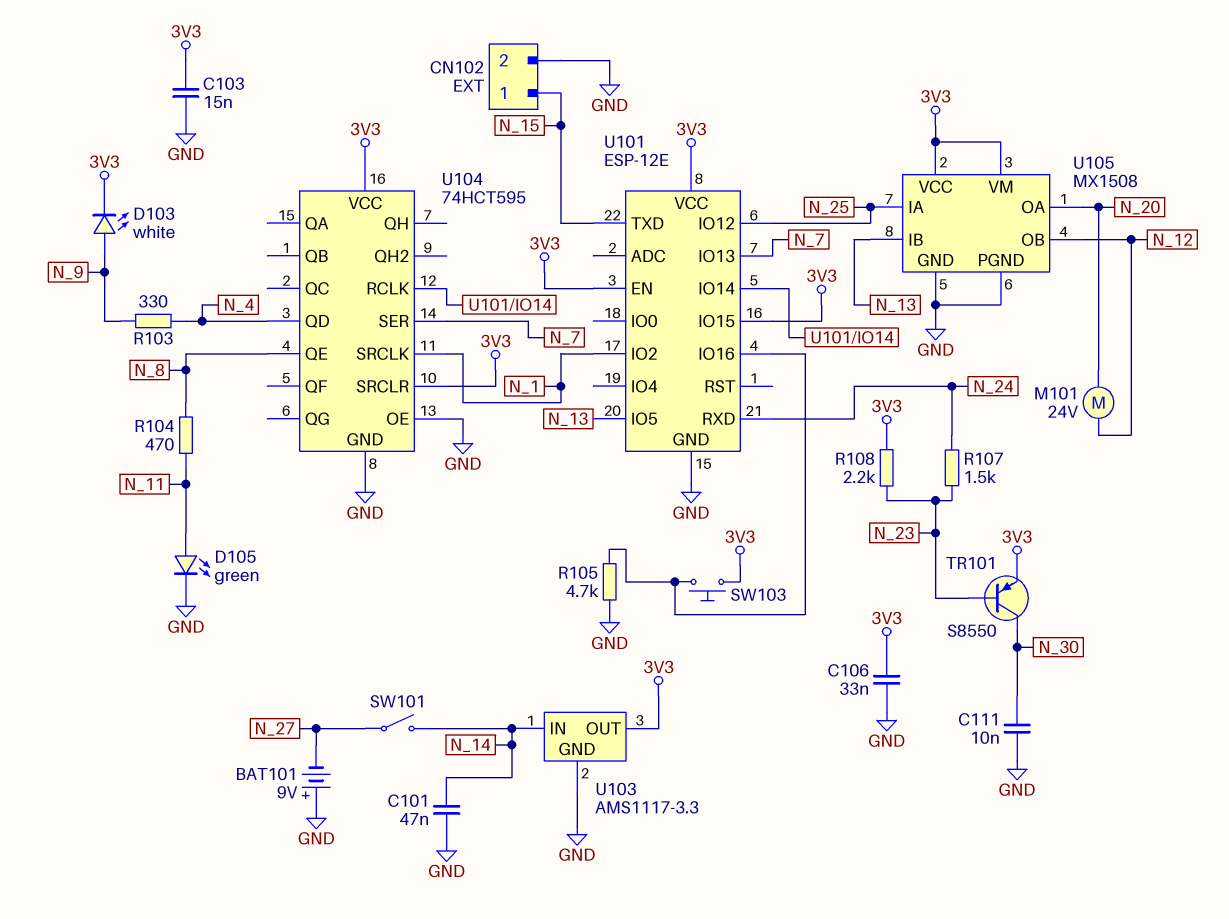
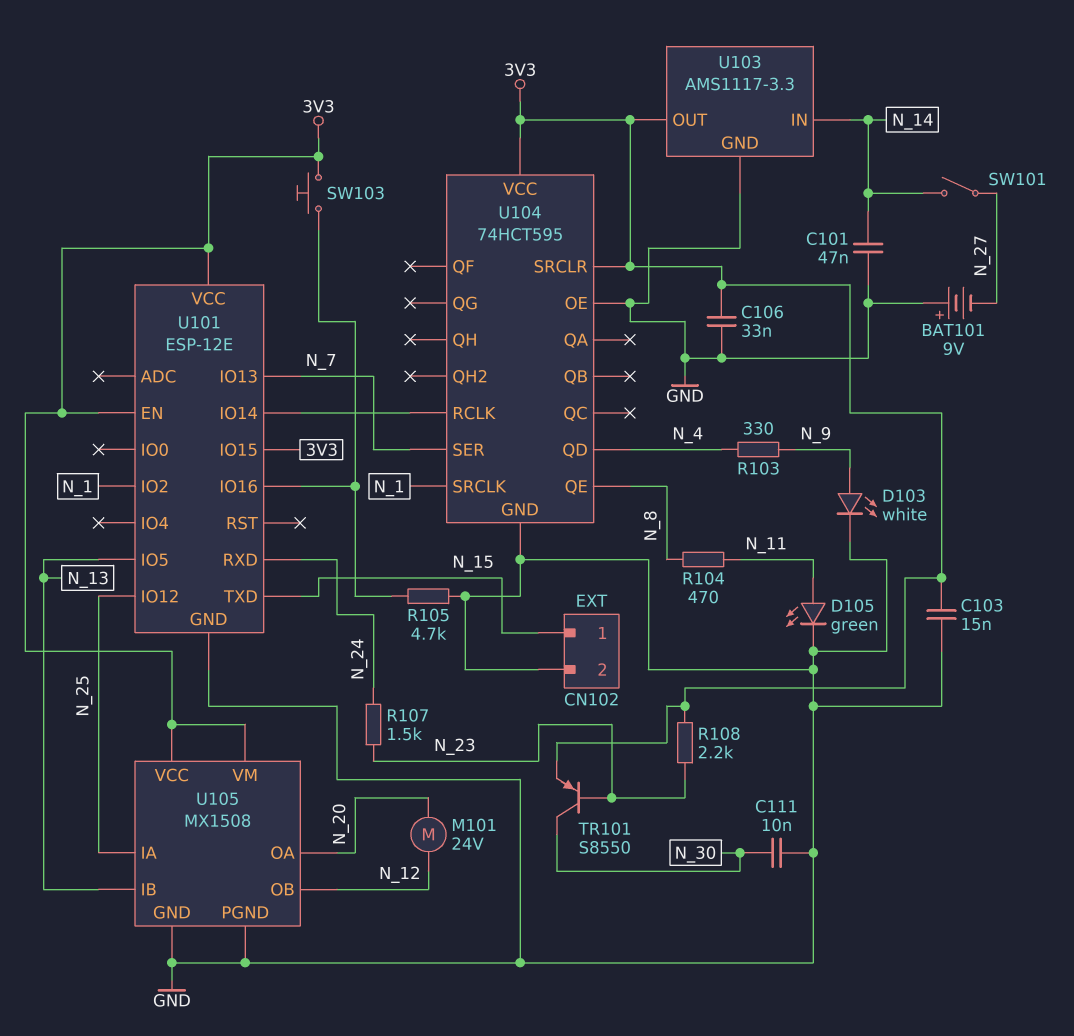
D103: LED white (A N_9, K 3V3) -> LED white (A N_9, K GND)

